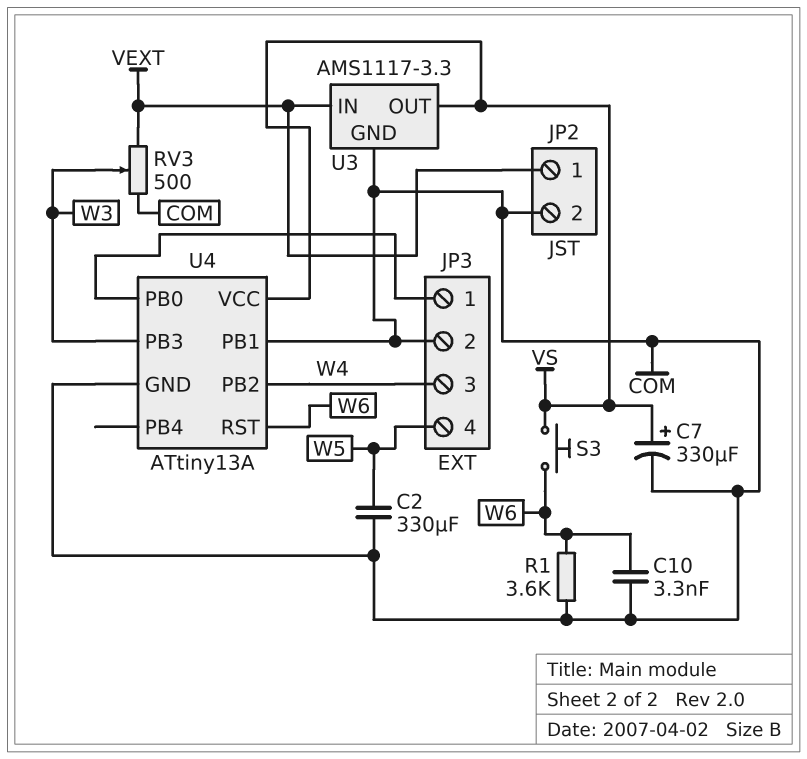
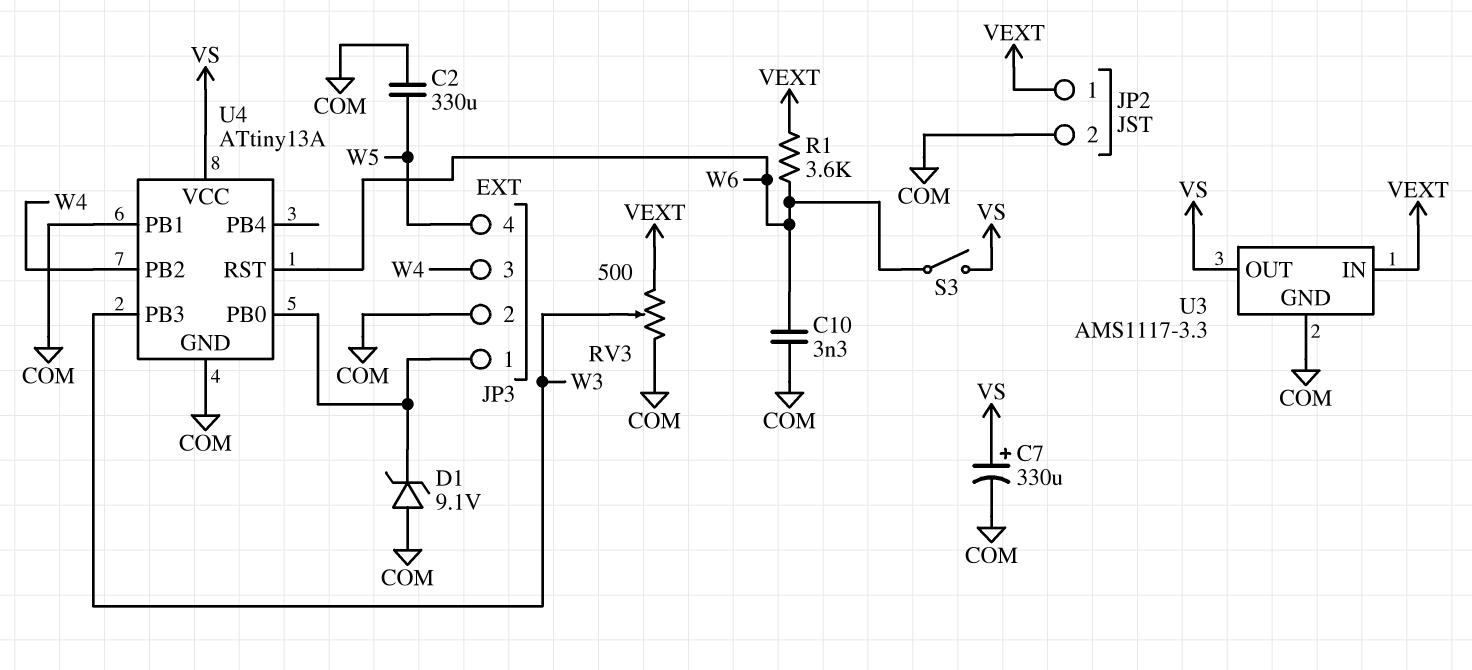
D1: none -> zener 9.1V (A COM, K JP3/1)
R1: 3.6k (COM, W6) -> 3.6k (VEXT, W6)
S3: button (VS, W6) -> switch (VS, W6)

